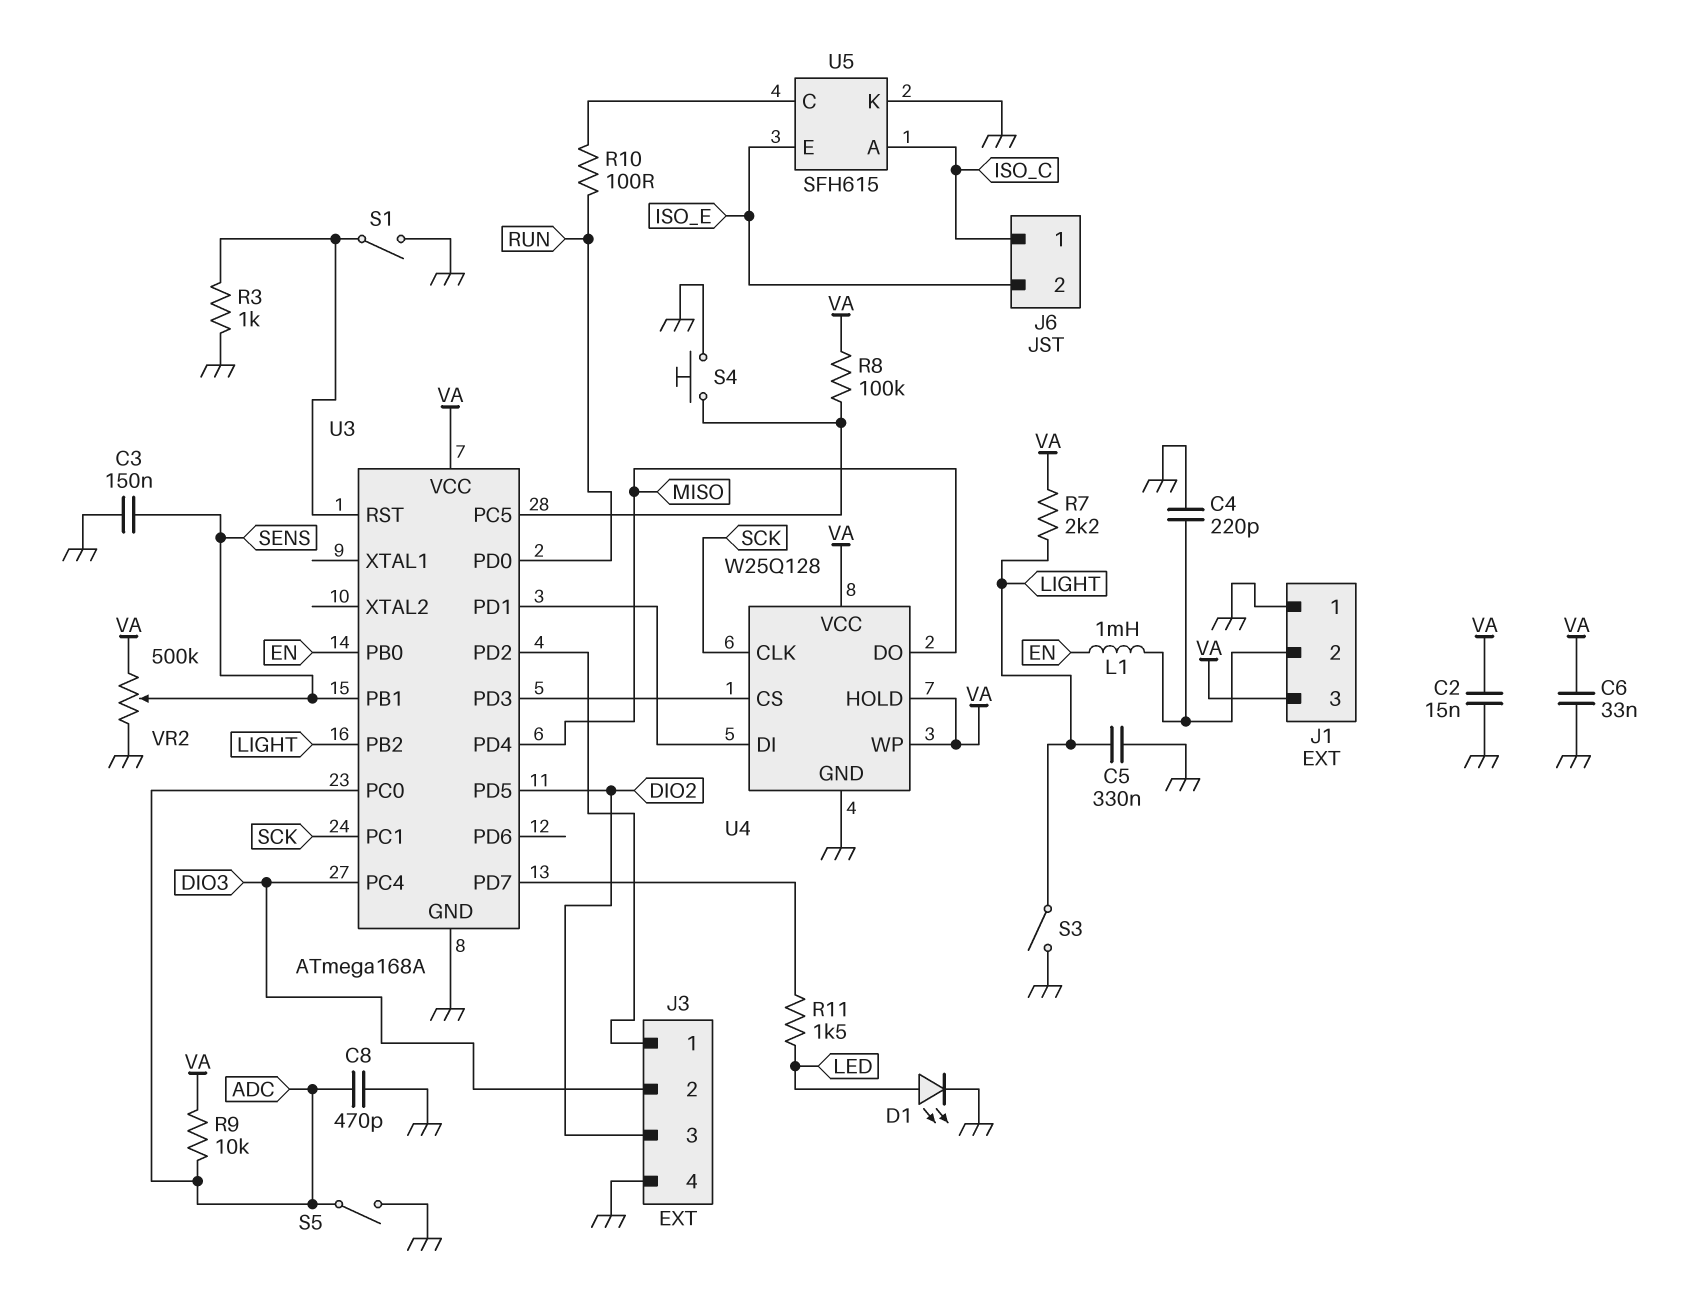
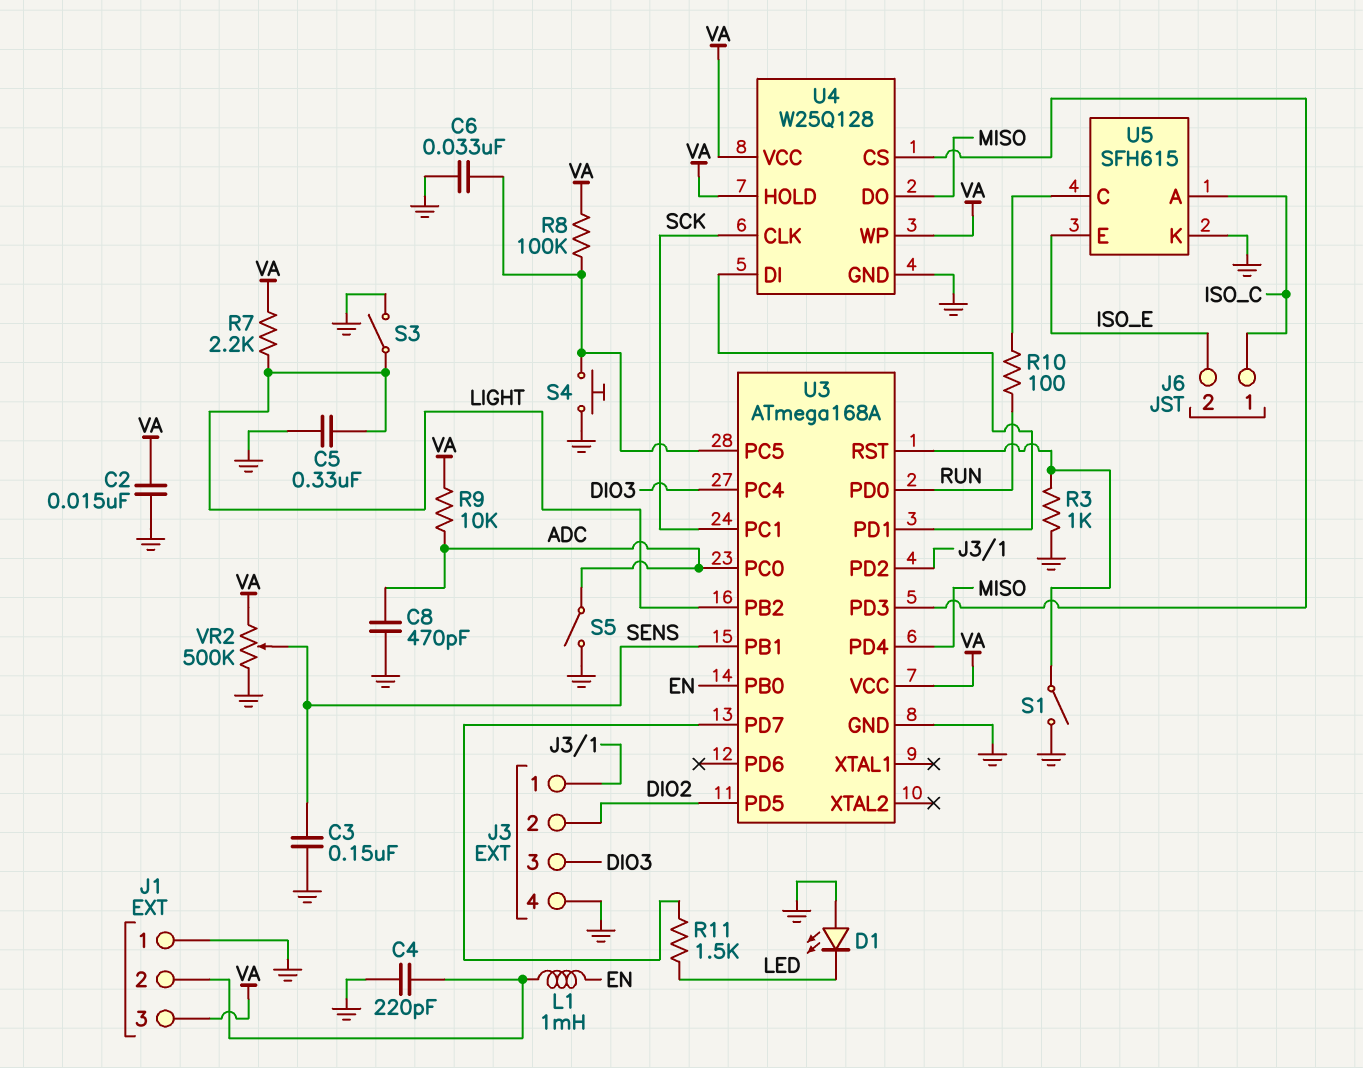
C6: 33nF (GND, VA) -> 33nF (GND, U3/PC5)
D1: LED (A LED, K GND) -> LED (A GND, K LED)
J3 pin 2: DIO3 -> DIO2
J3 pin 3: DIO2 -> DIO3

